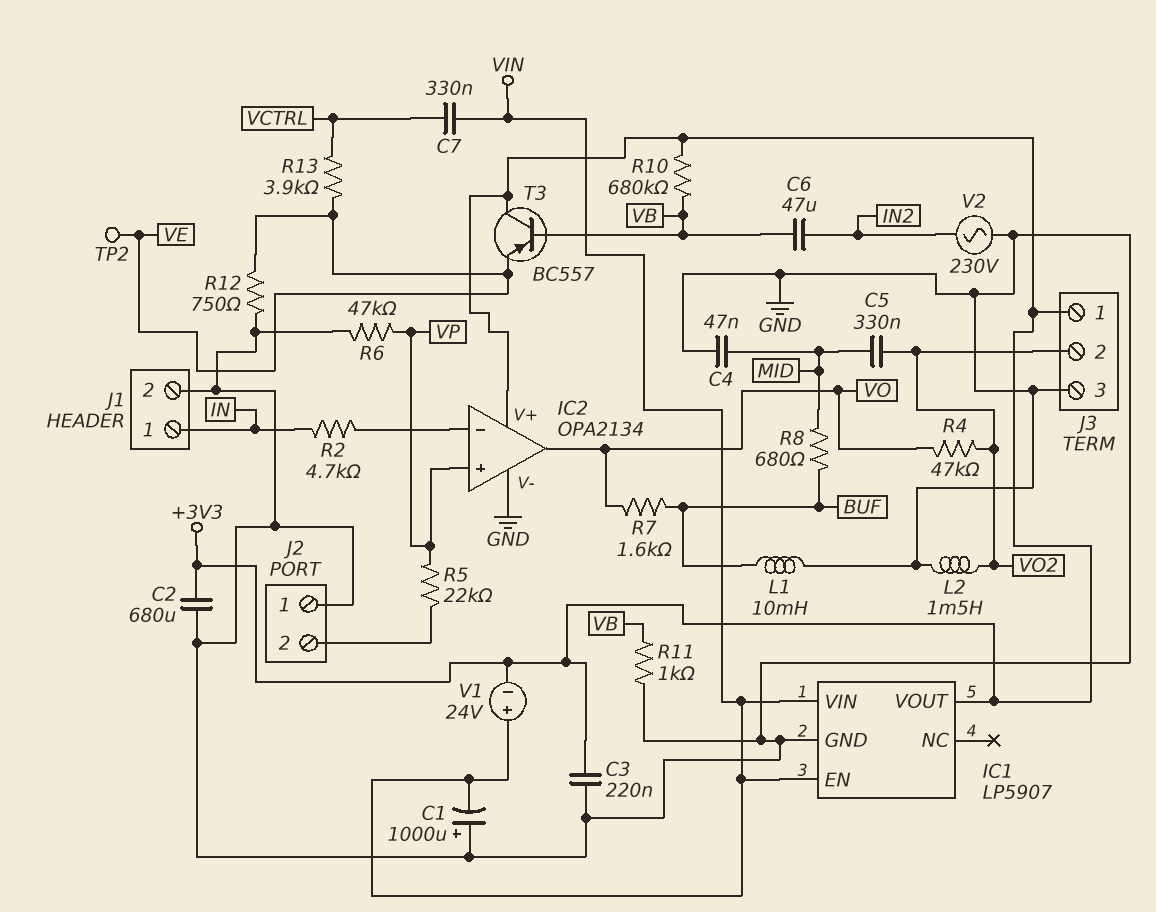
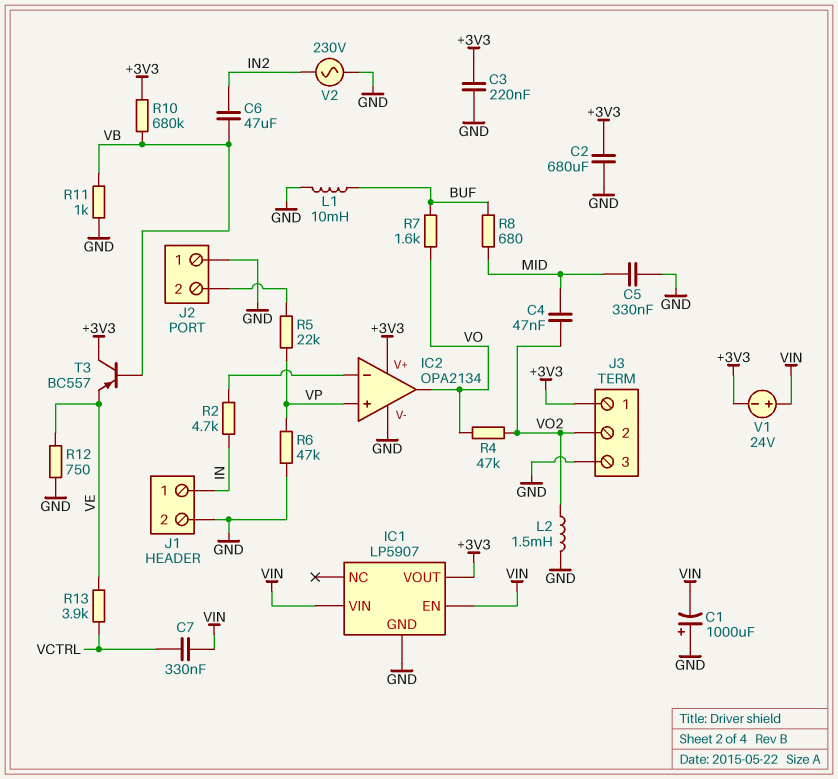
C4: 47nF (GND, MID) -> 47nF (MID, VO2)
C5: 330nF (MID, VO2) -> 330nF (GND, MID)
TP2: test point (VE) -> none

